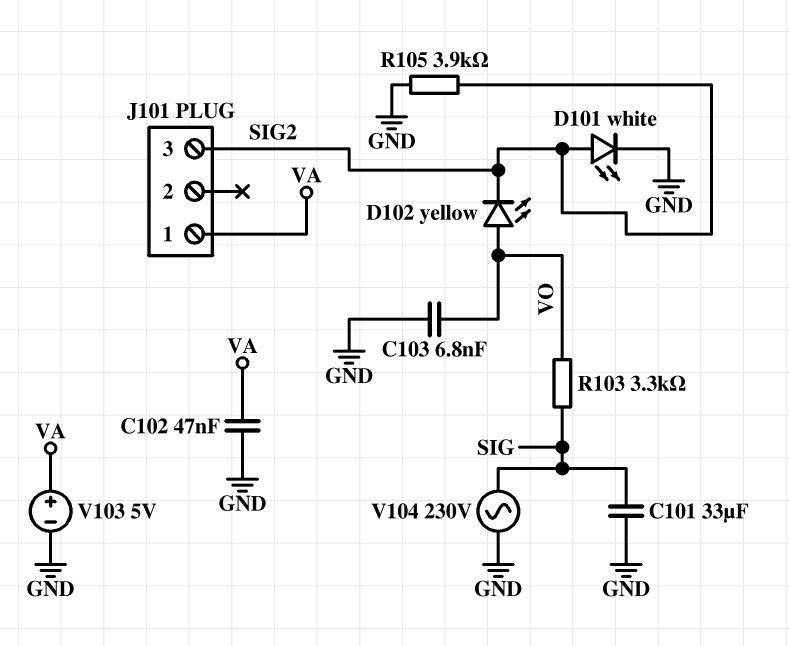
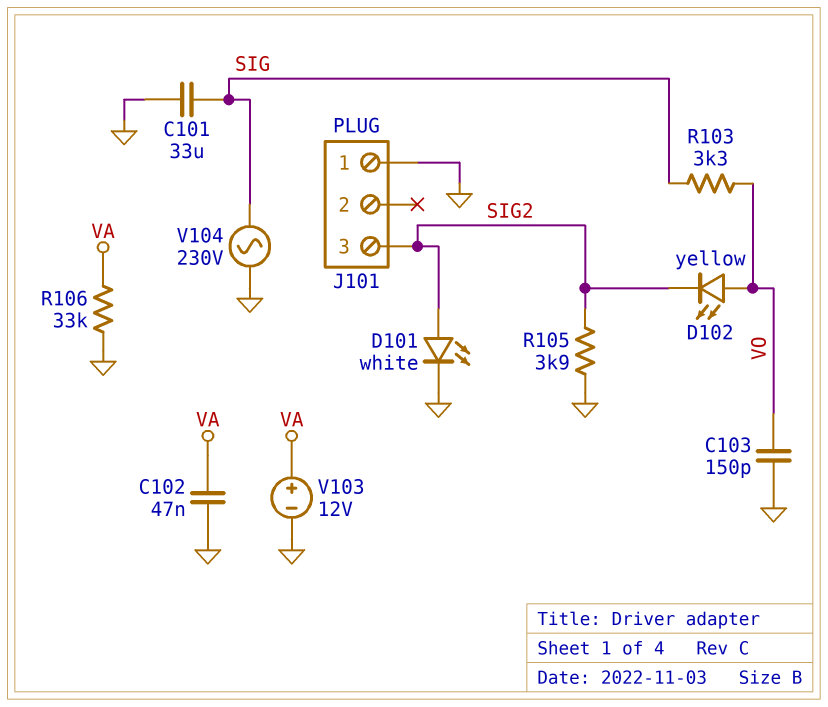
C103: 6.8nF (GND, VO) -> 150pF (GND, VO)
J101 pin 1: VA -> GND
R106: none -> 33k (GND, VA)
V103: 5V (plus VA, minus GND) -> 12V (plus VA, minus GND)

